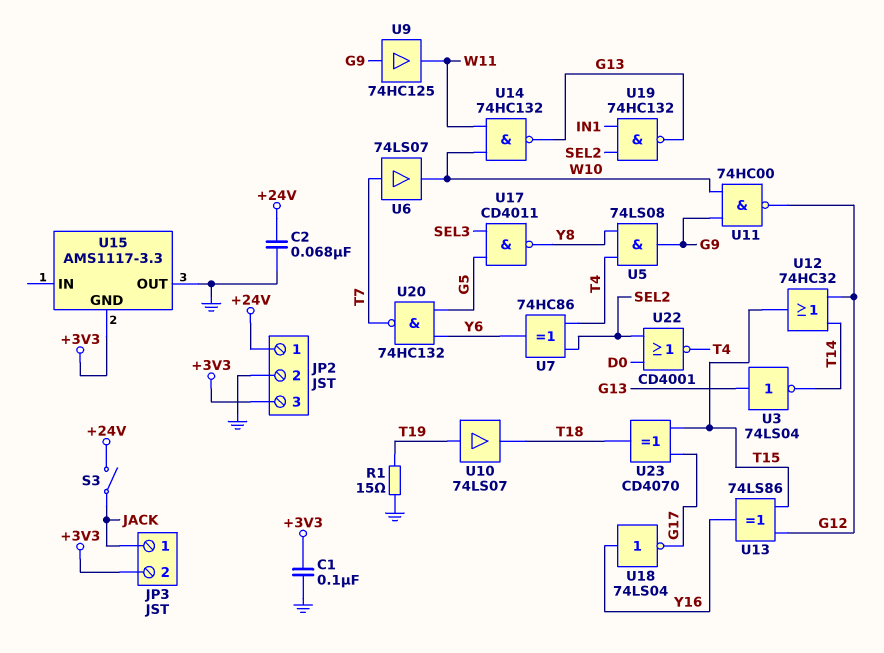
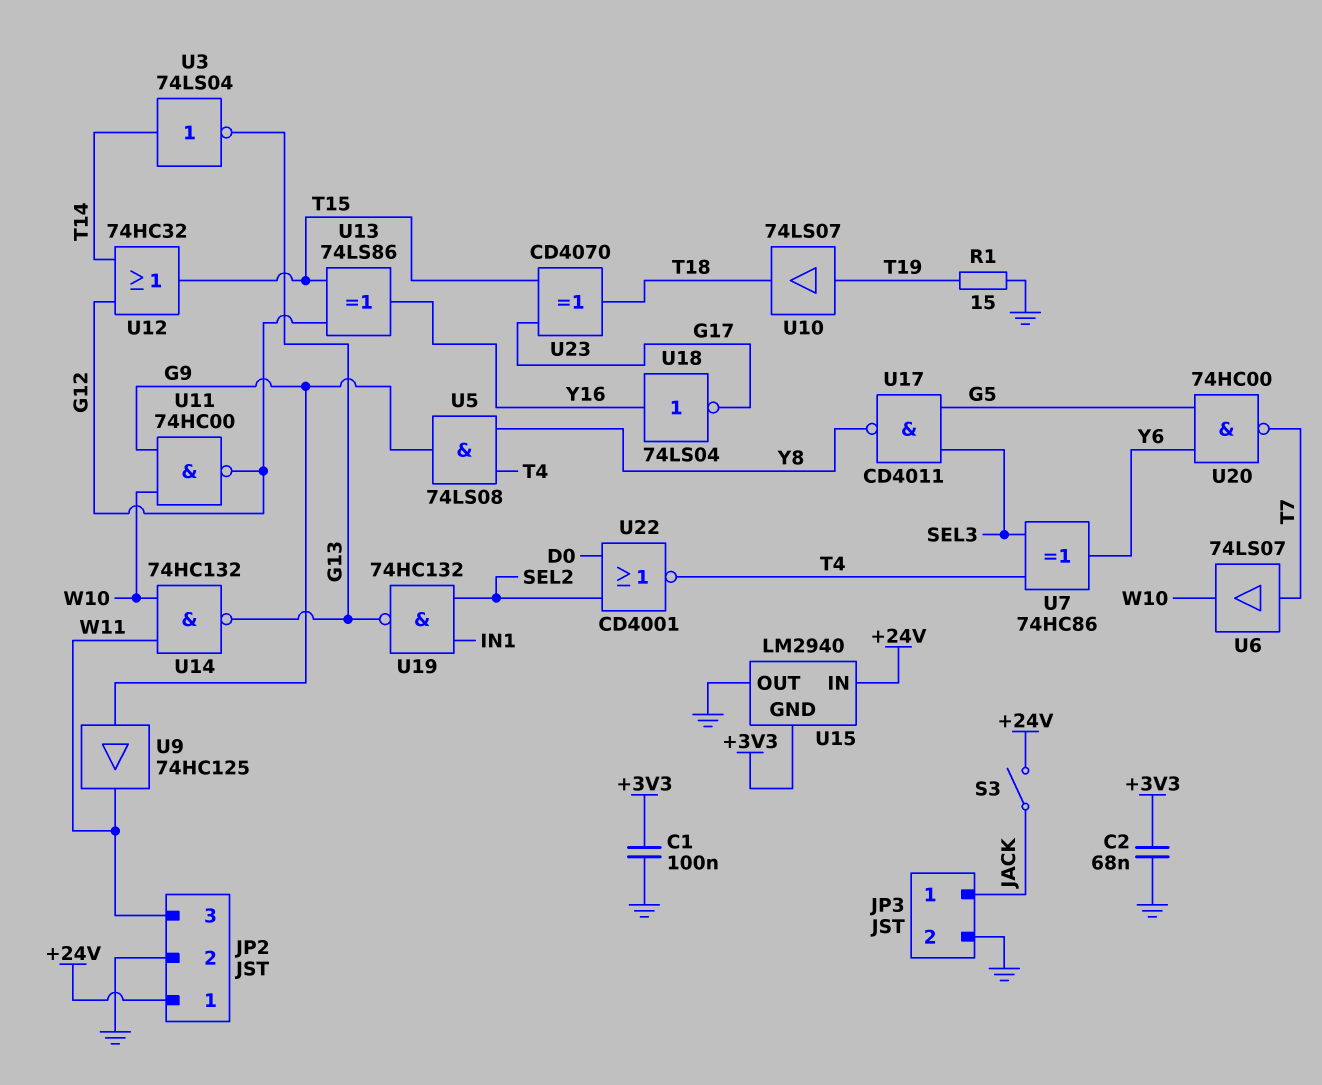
C2: 68nF (+24V, GND) -> 68nF (+3V3, GND)
JP2 pin 3: +3V3 -> W11
JP3 pin 2: +3V3 -> GND
U3: NOT 74LS04 (in G13, out T14) -> NOT 74LS04 (in T14, out G13)
U7: XOR 74HC86 (in SEL2, in T4, out Y6) -> XOR 74HC86 (in SEL3, in T4, out Y6)
U15: AMS1117-3.3 -> LM2940
U15 pin IN: none -> +24V
U20: NAND 74HC132 (in G5, in Y6, out T7) -> NAND 74HC00 (in G5, in Y6, out T7)

